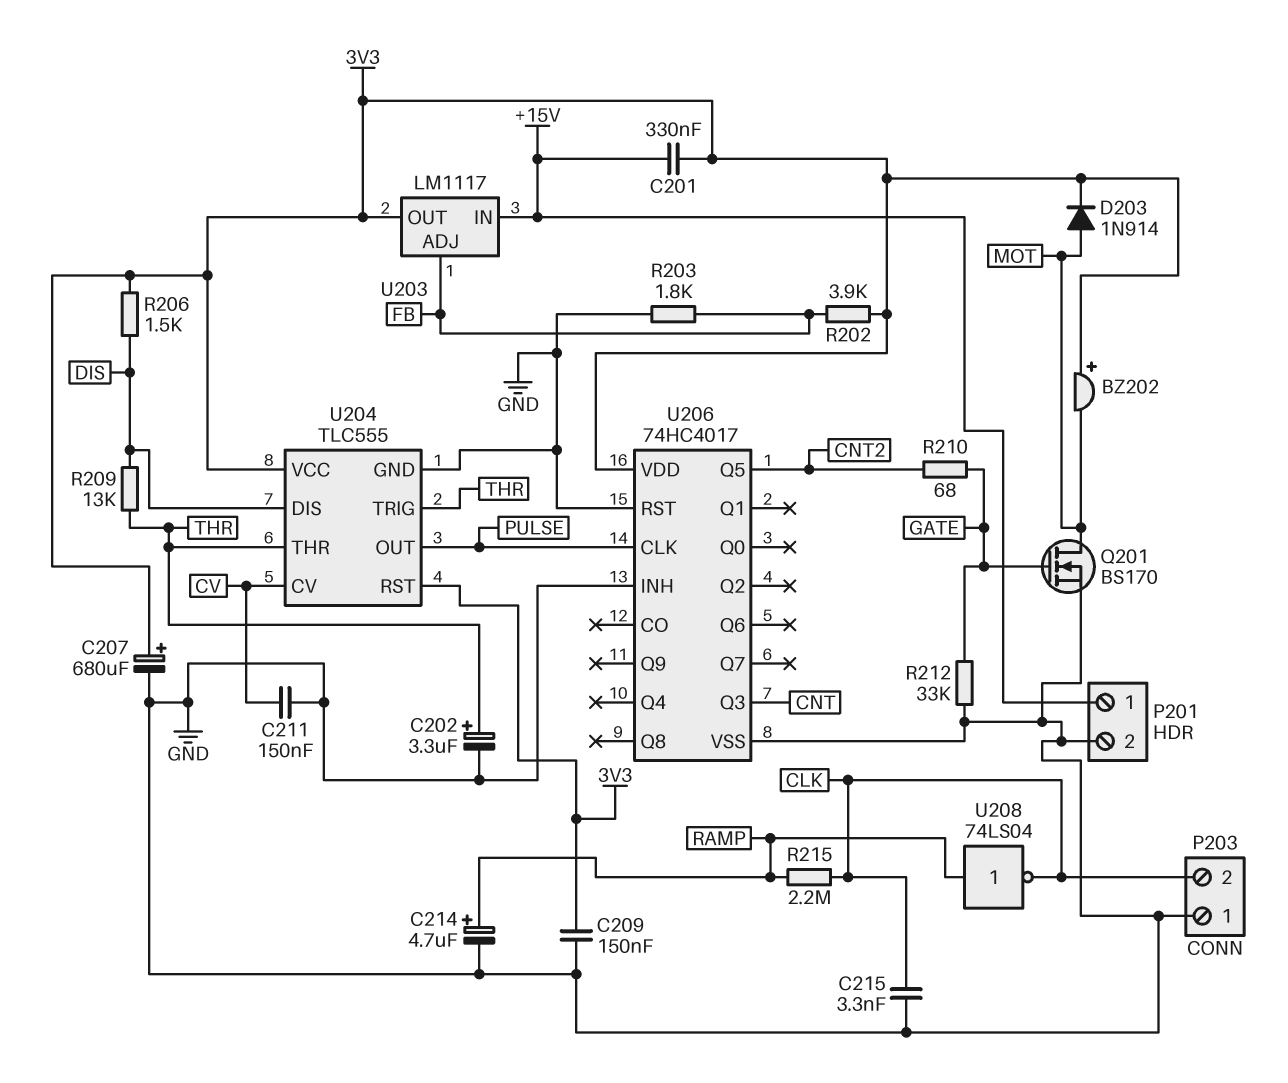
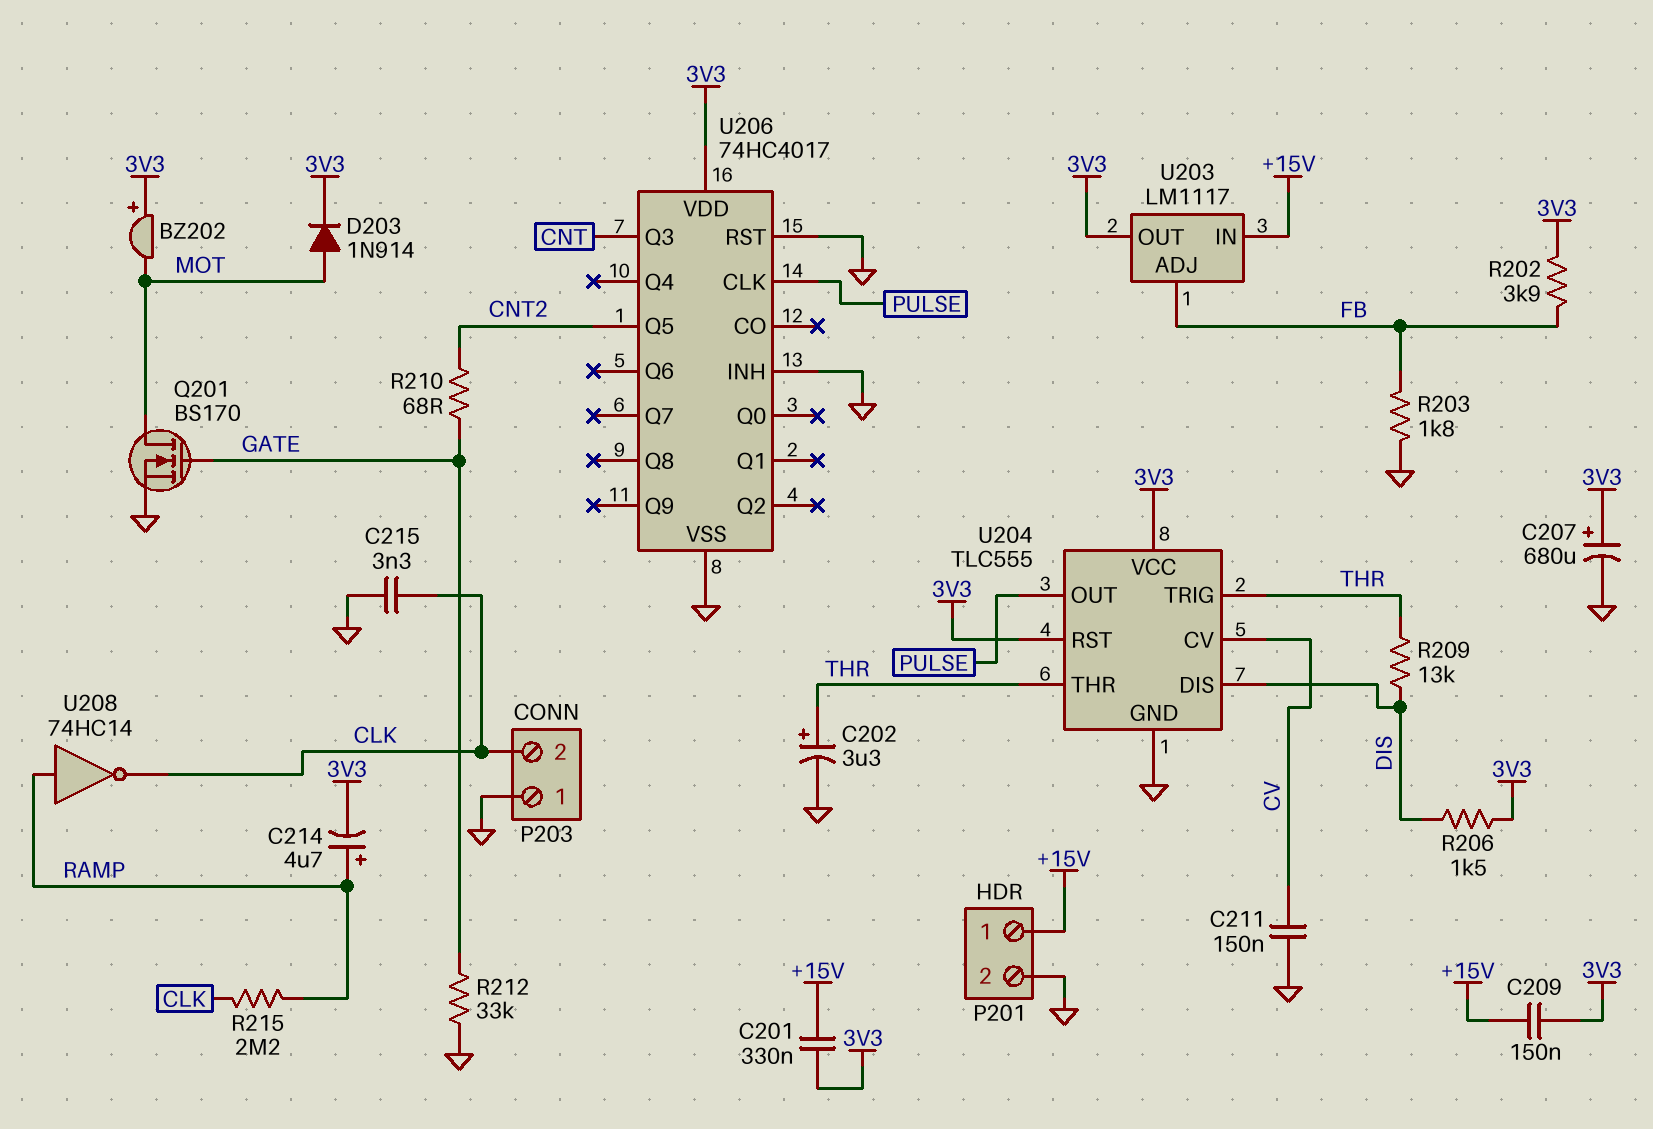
C209: 150nF (3V3, GND) -> 150nF (+15V, 3V3)
C214: 4.7uF (plus RAMP, minus GND) -> 4.7uF (plus RAMP, minus 3V3)
U208: NOT 74LS04 (in RAMP, out CLK) -> NOT 74HC14 (in RAMP, out CLK)

